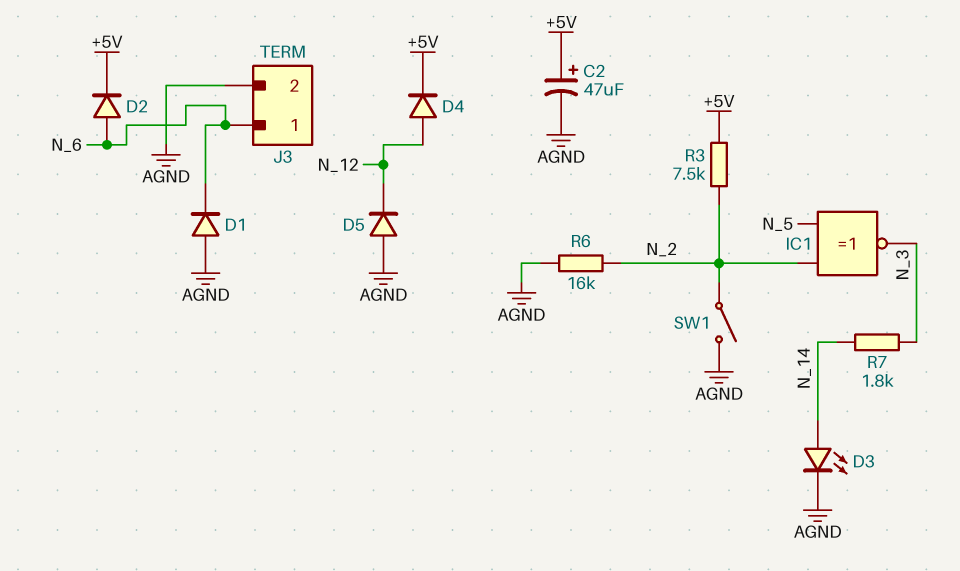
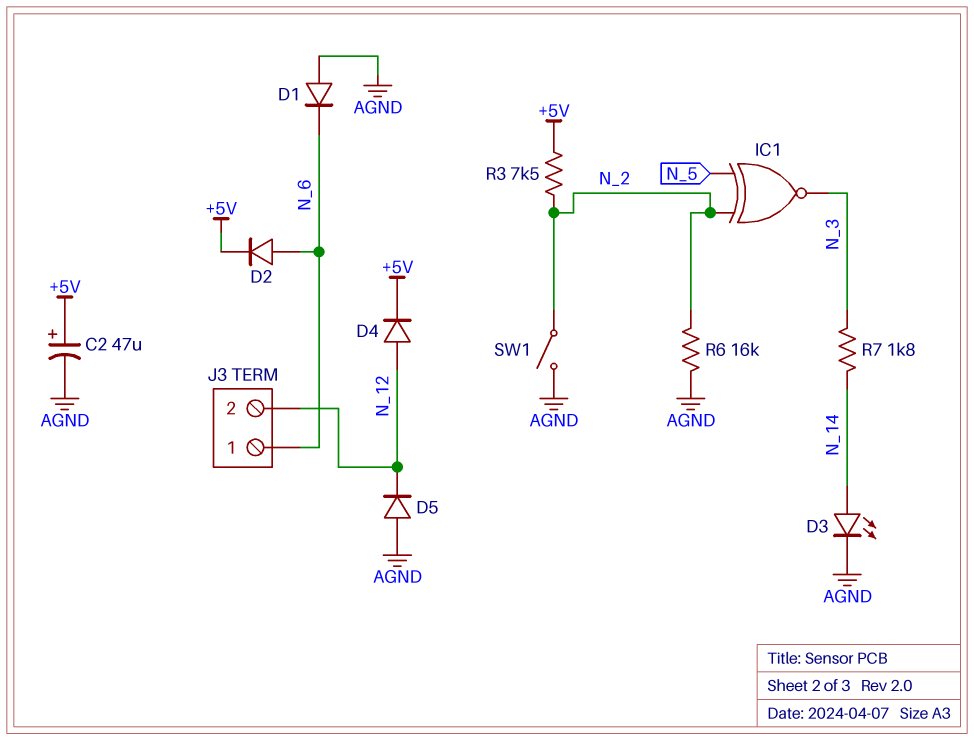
J3 pin 2: AGND -> N_12

